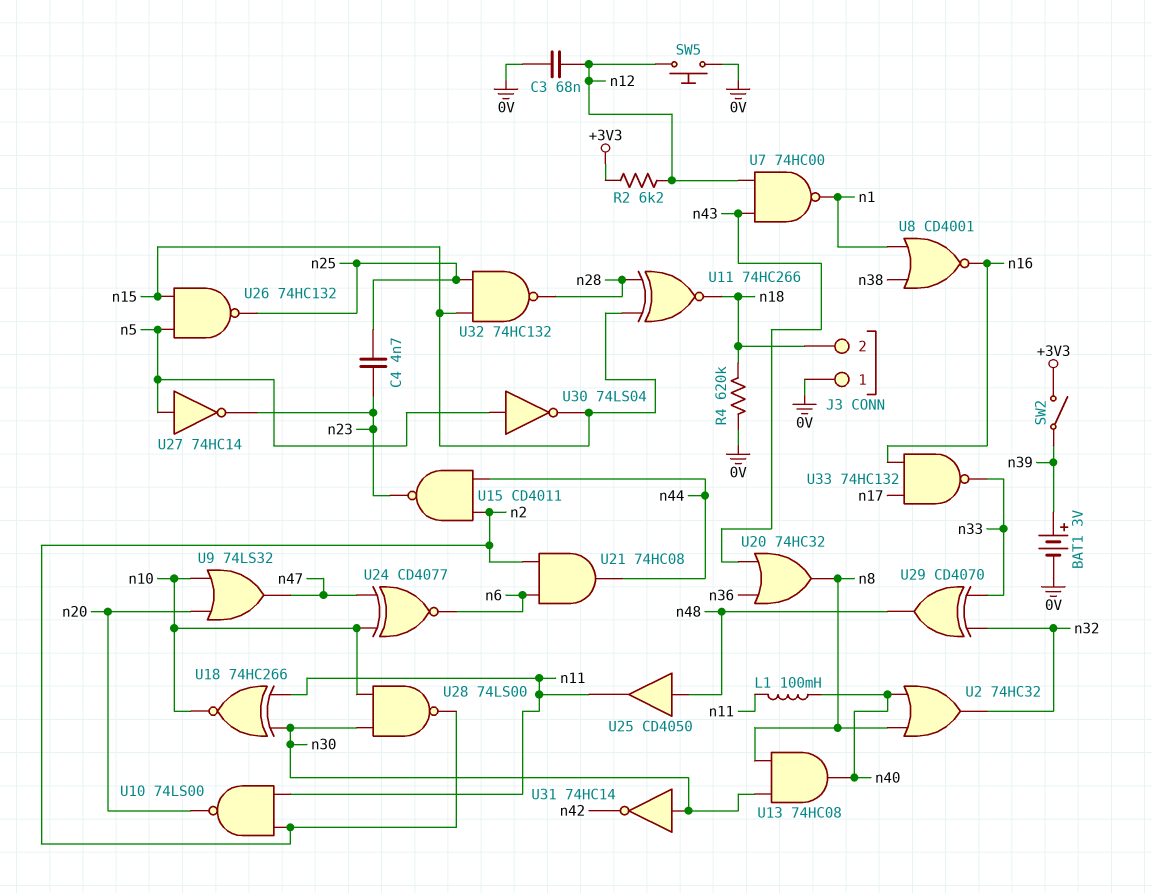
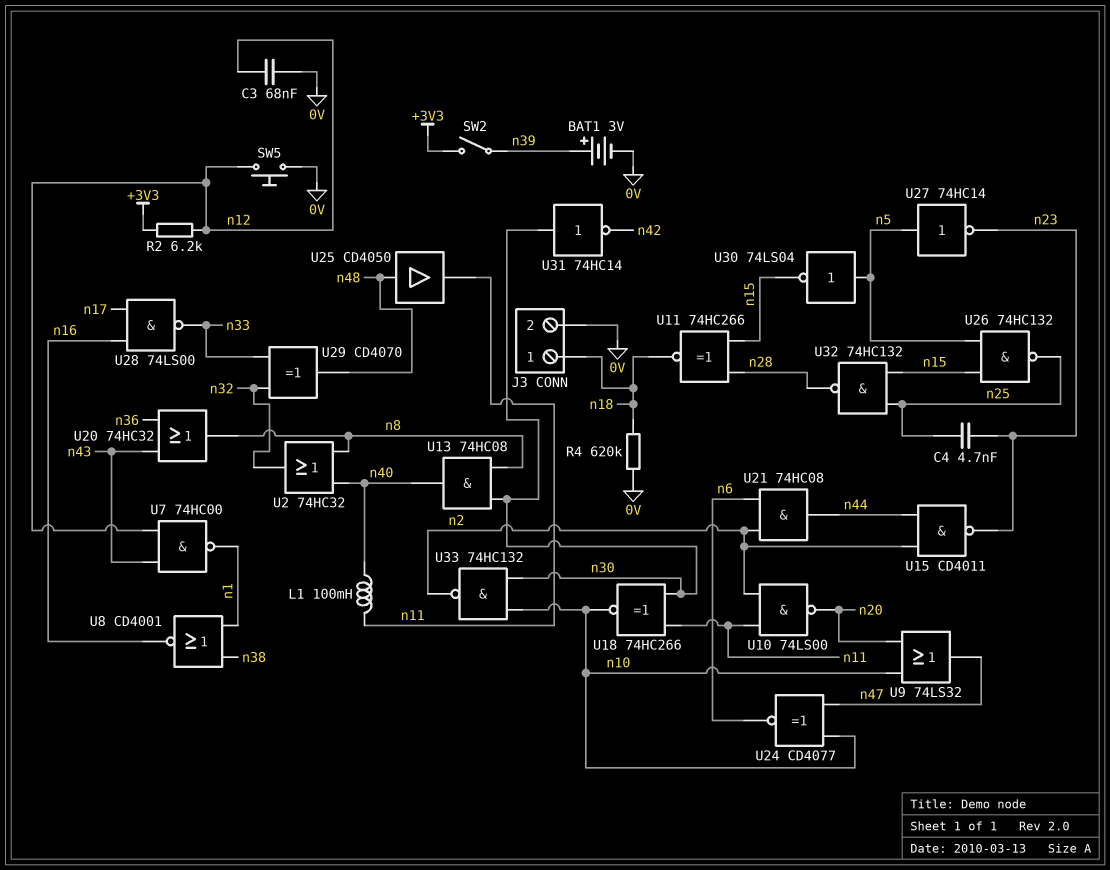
J3 pin 1: 0V -> n18
J3 pin 2: n18 -> 0V
U28: NAND 74LS00 (in n10, in n30, out n2) -> NAND 74LS00 (in n16, in n17, out n33)
U33: NAND 74HC132 (in n16, in n17, out n33) -> NAND 74HC132 (in n10, in n30, out n2)

